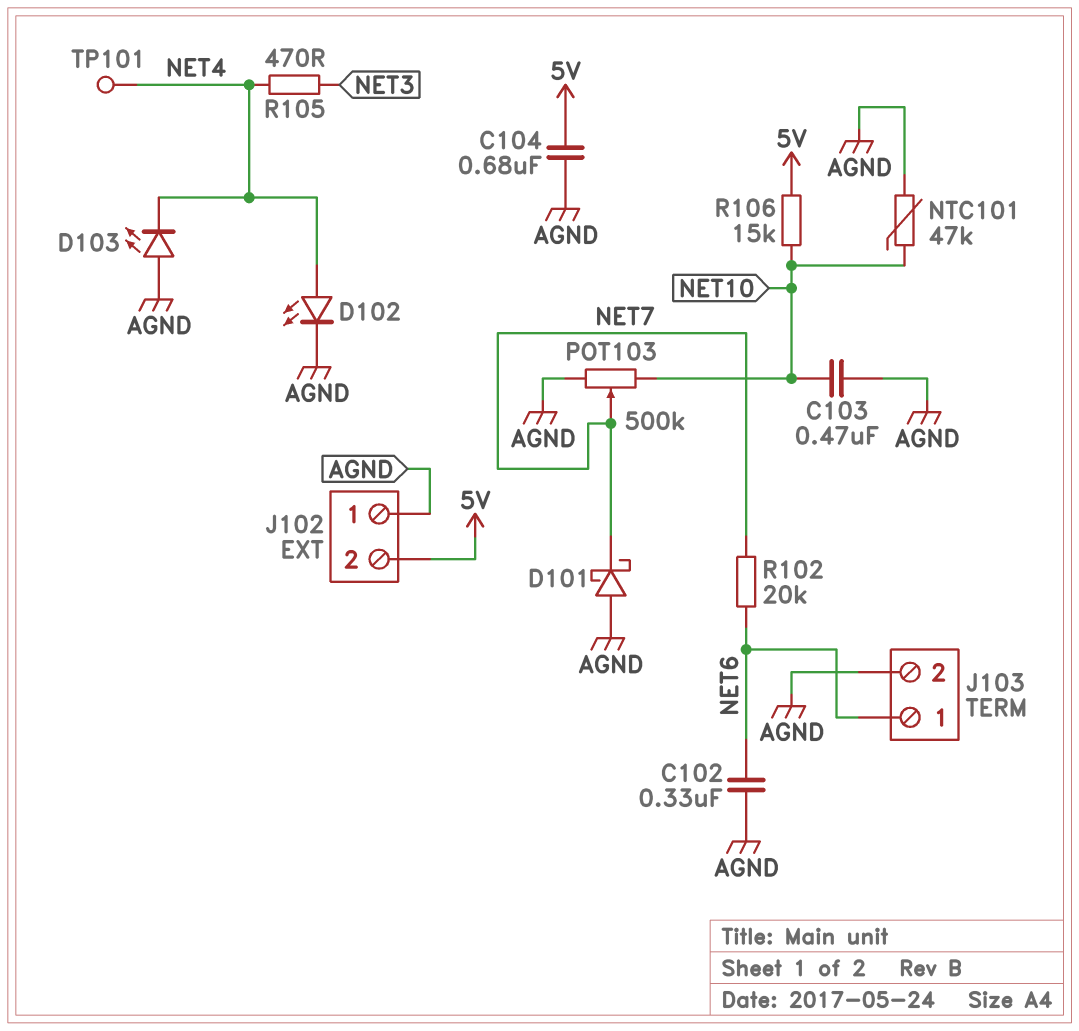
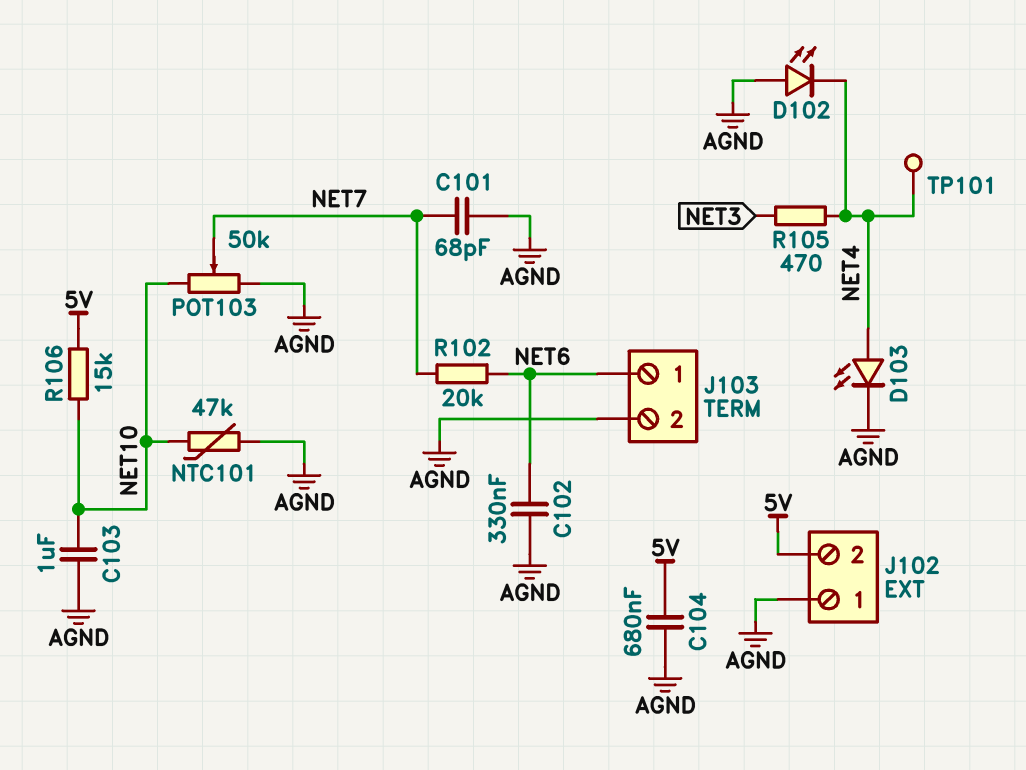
C101: none -> 68pF (AGND, NET7)
C103: 470nF (AGND, NET10) -> 1uF (AGND, NET10)
D101: schottky (A AGND, K NET7) -> none
D102: LED (A NET4, K AGND) -> LED (A AGND, K NET4)
D103: LED (A AGND, K NET4) -> LED (A NET4, K AGND)
POT103: 500k (AGND, NET10, wiper NET7) -> 50k (AGND, NET10, wiper NET7)

